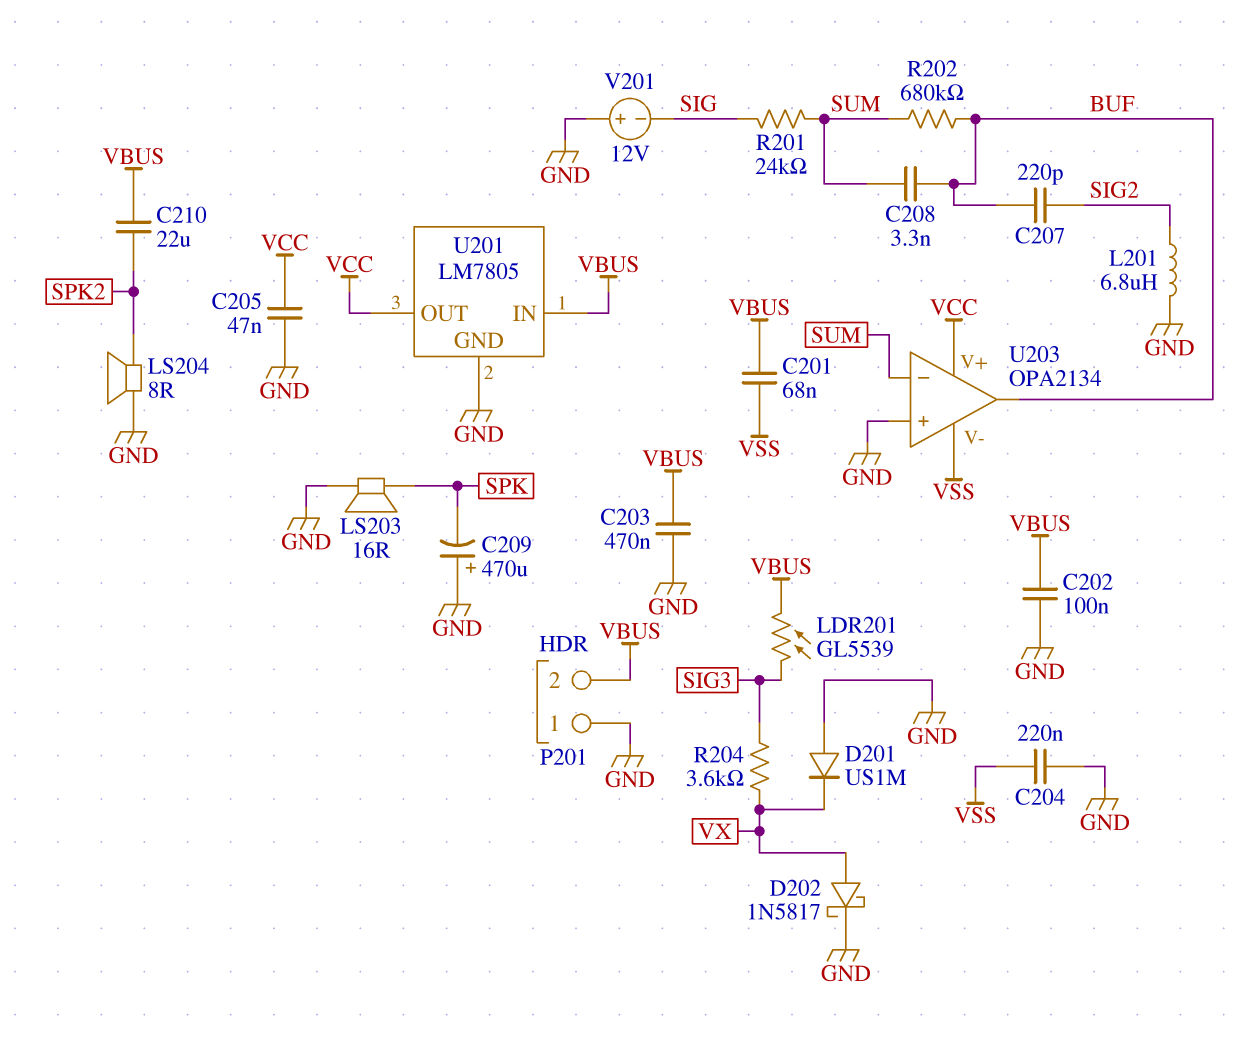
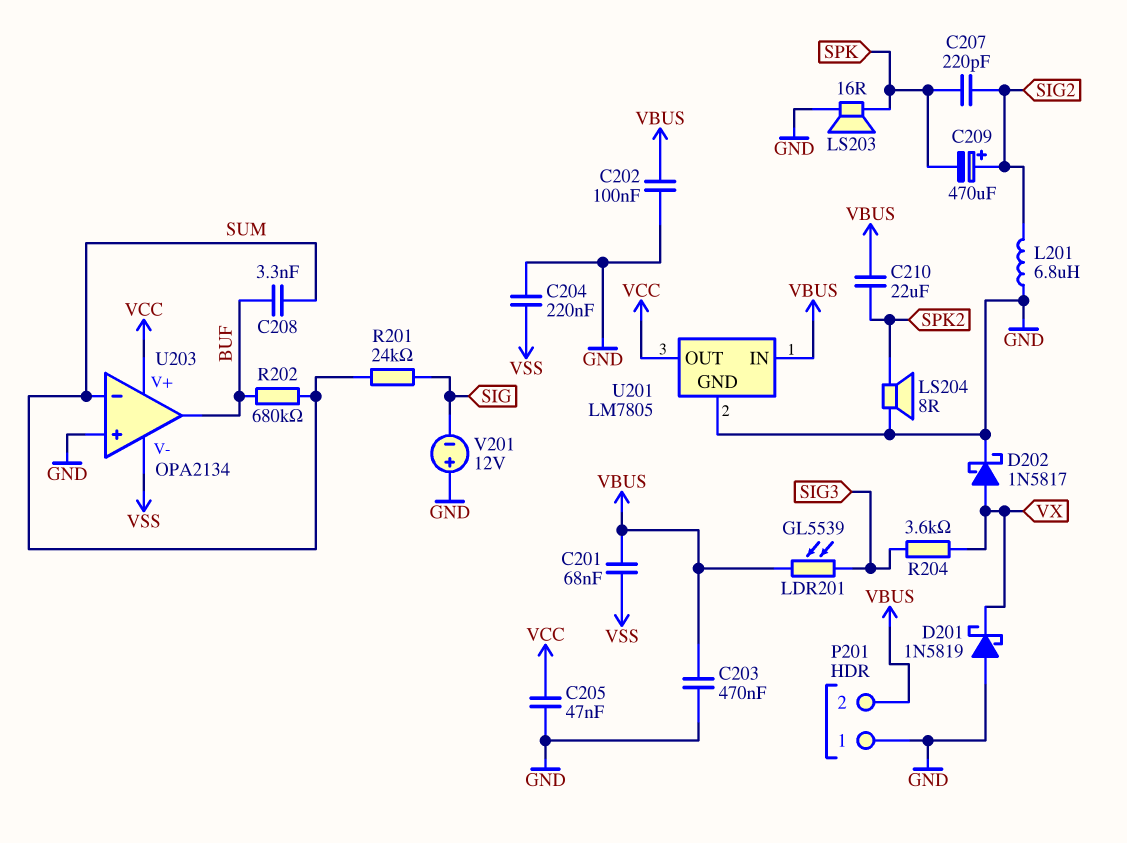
C207: 220pF (BUF, SIG2) -> 220pF (SIG2, SPK)
C209: 470uF (plus GND, minus SPK) -> 470uF (plus SIG2, minus SPK)
D201: diode US1M (A GND, K VX) -> schottky 1N5819 (A GND, K VX)

